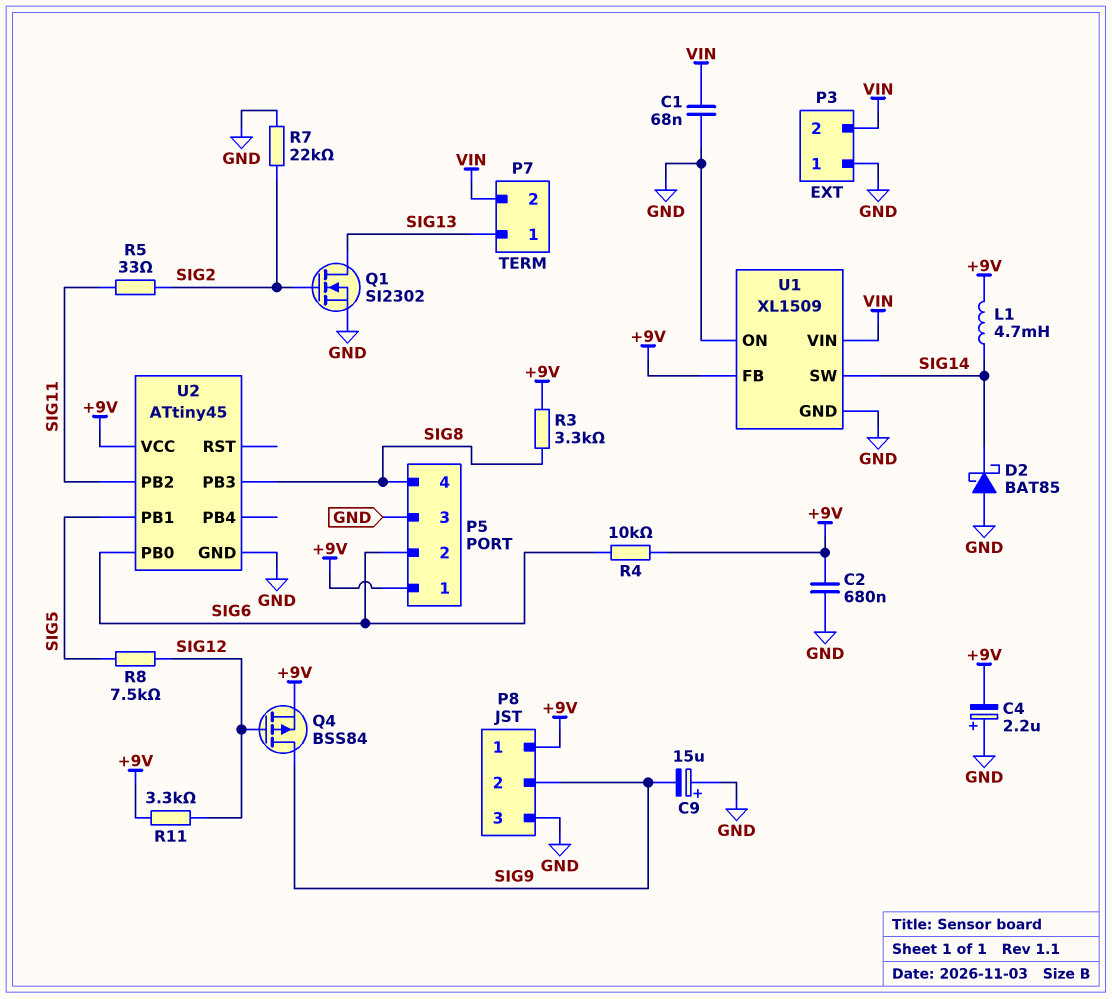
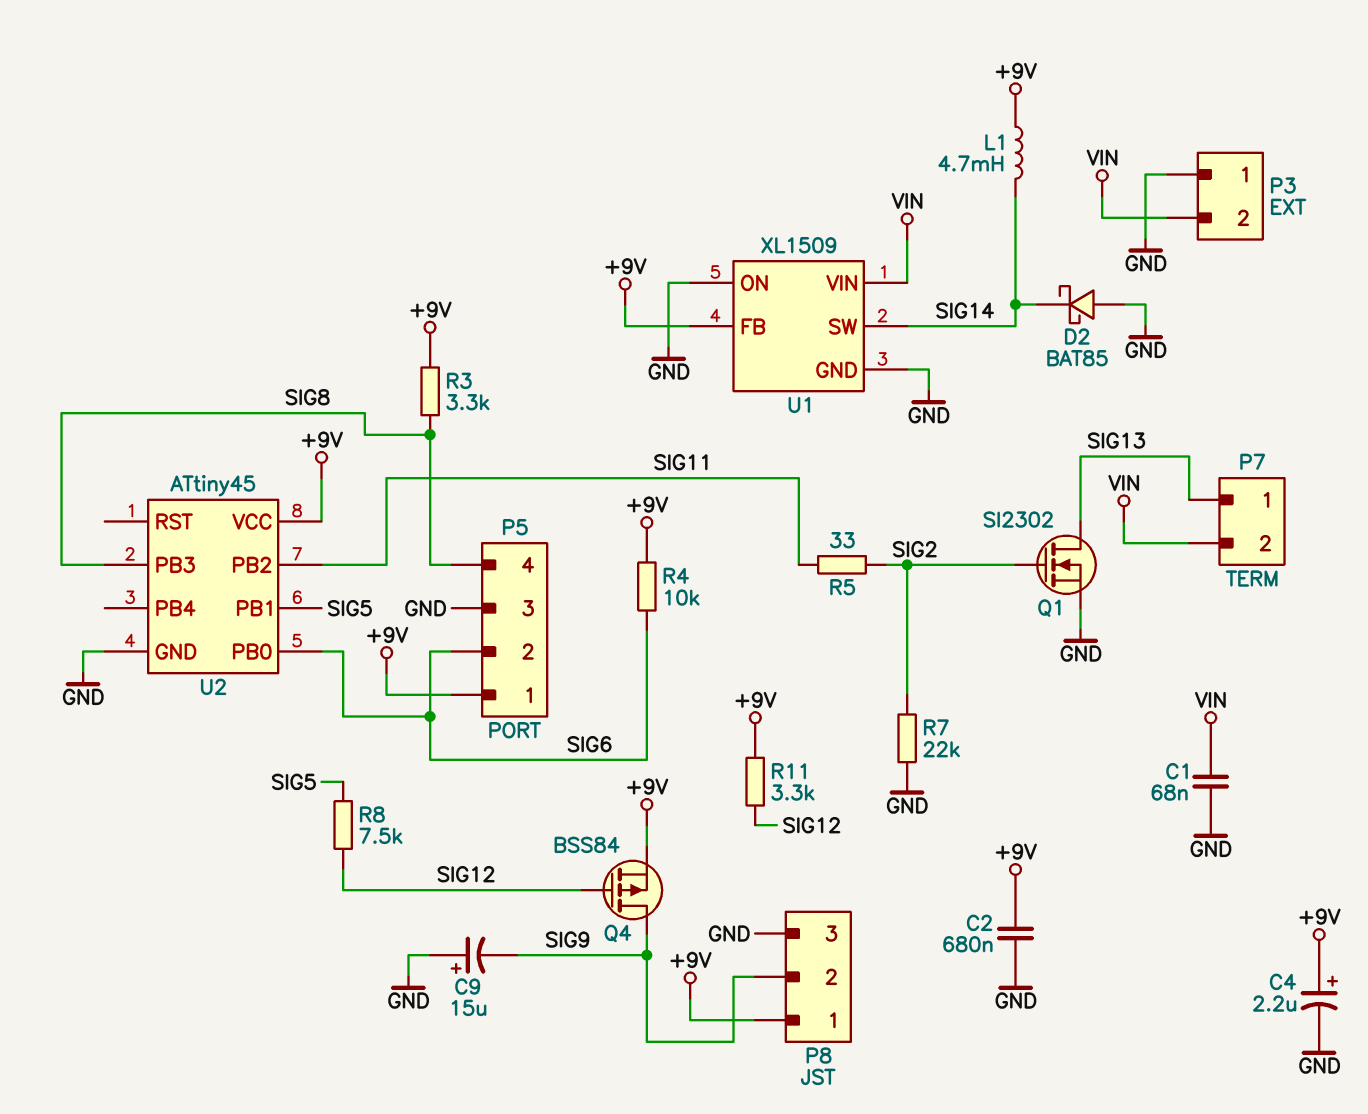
C4: 2.2uF (plus GND, minus +9V) -> 2.2uF (plus +9V, minus GND)

